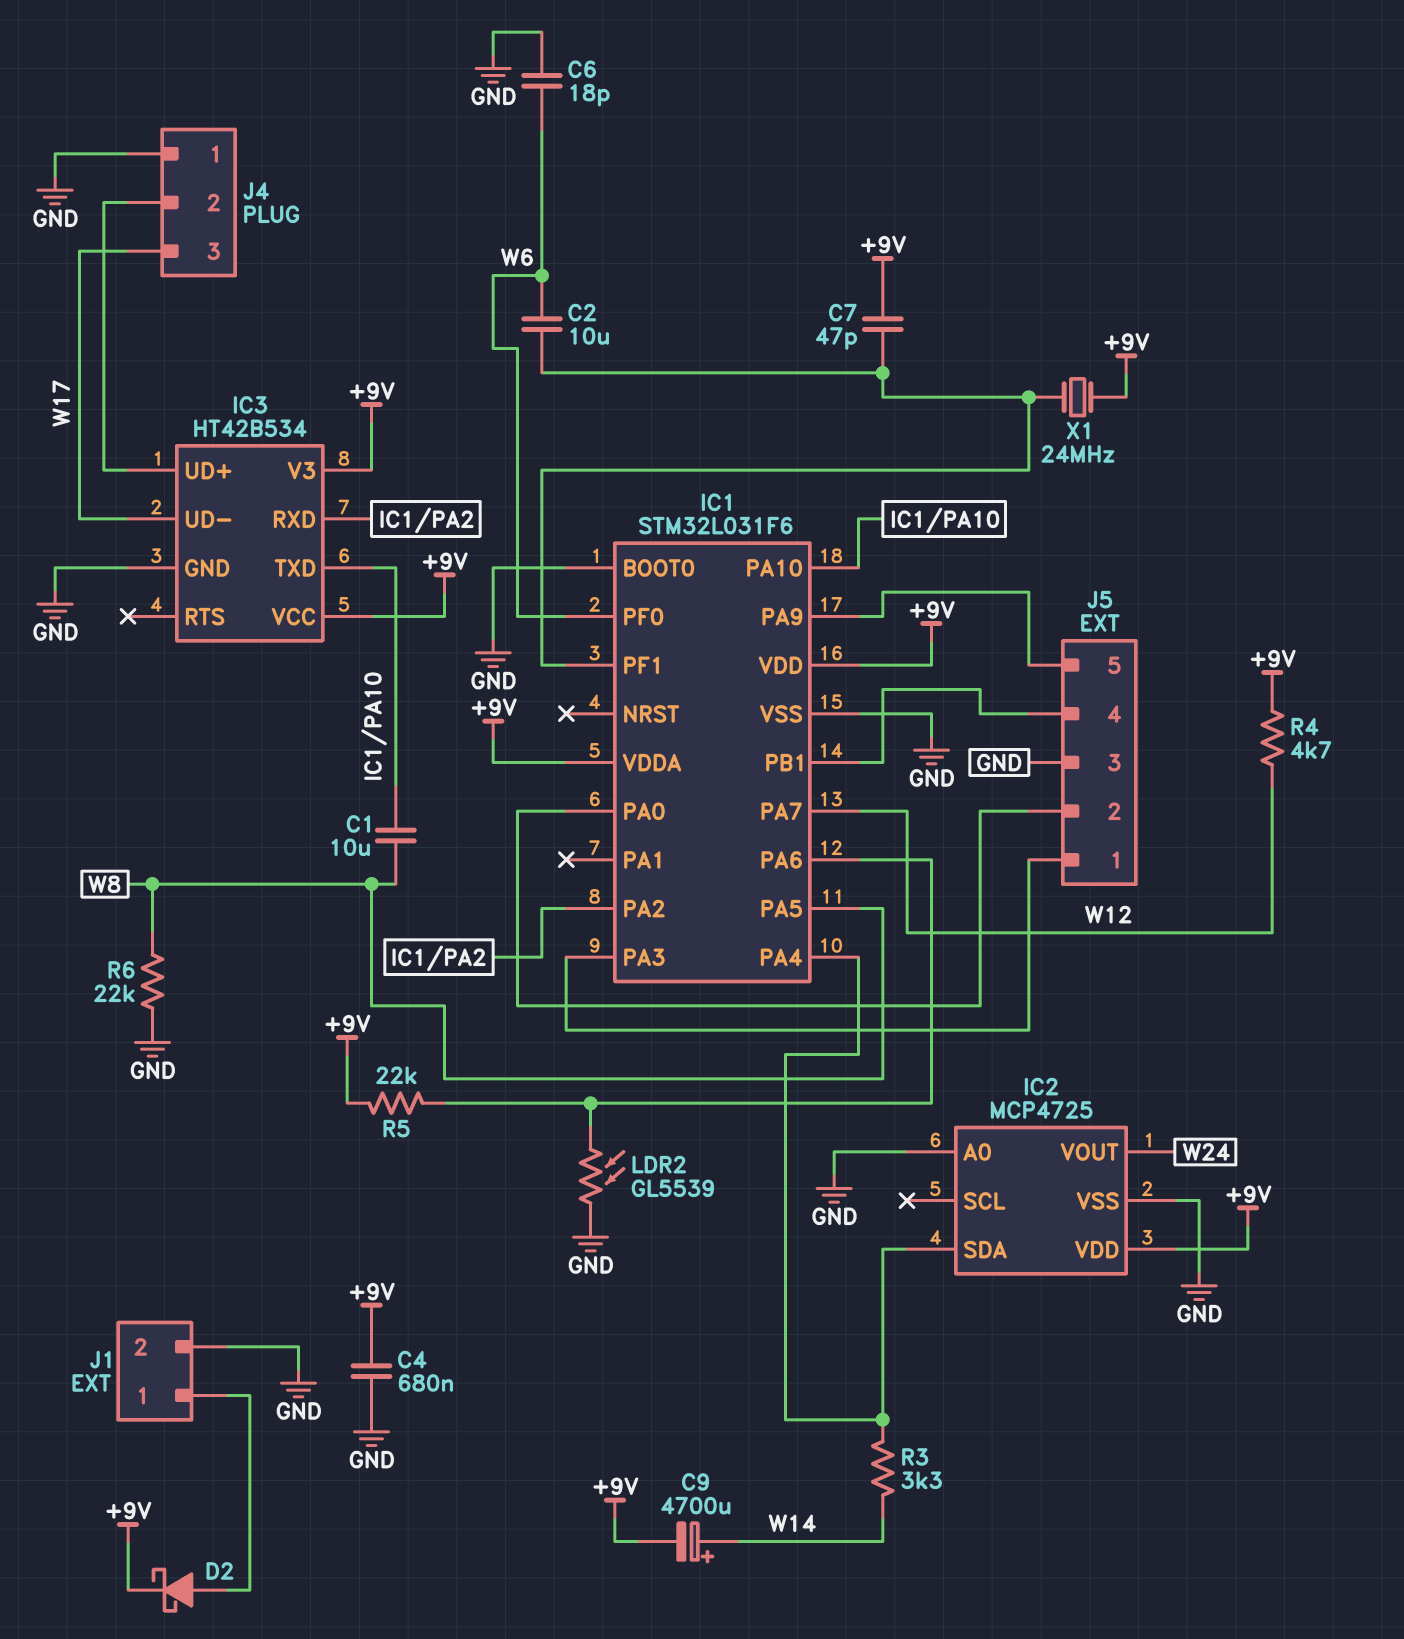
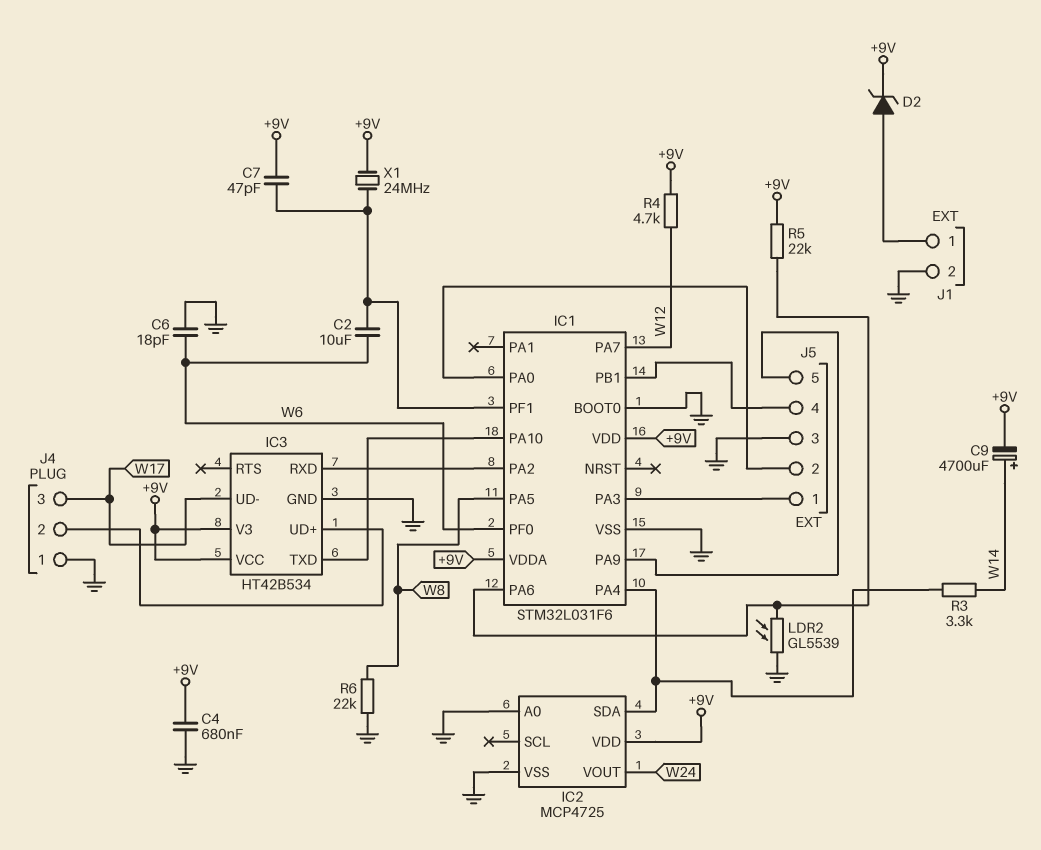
C1: 10uF (IC1/PA10, W8) -> none
D2: schottky (A J1/1, K +9V) -> zener (A J1/1, K +9V)

